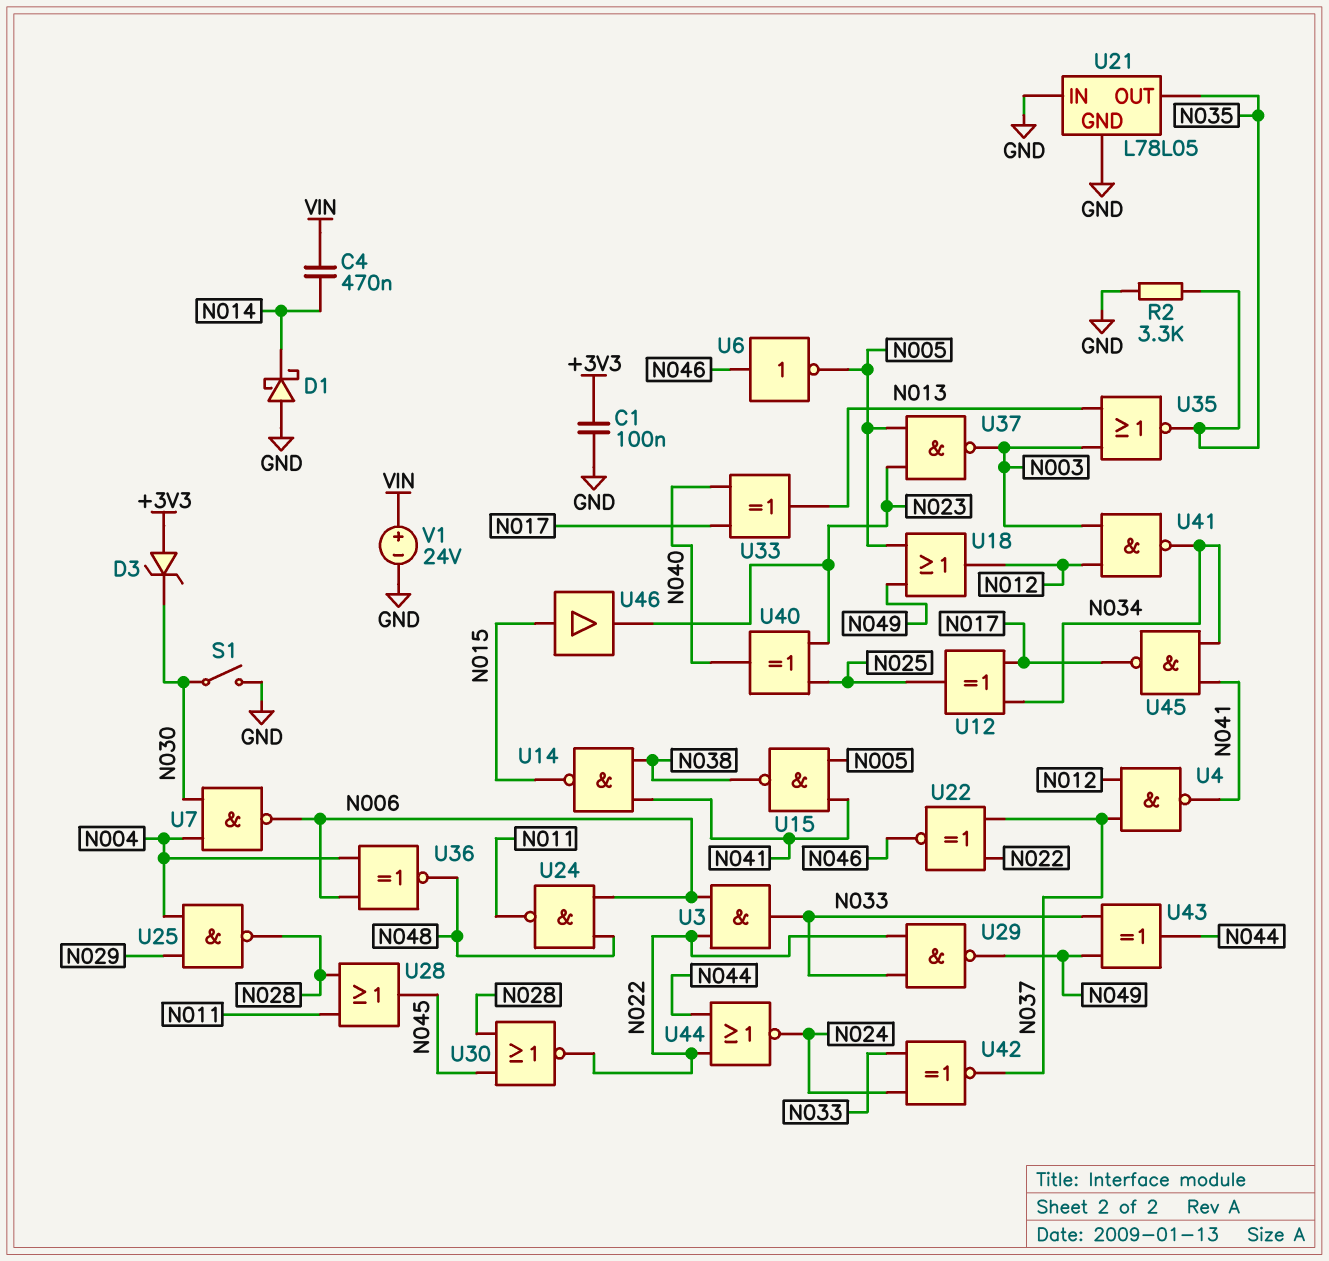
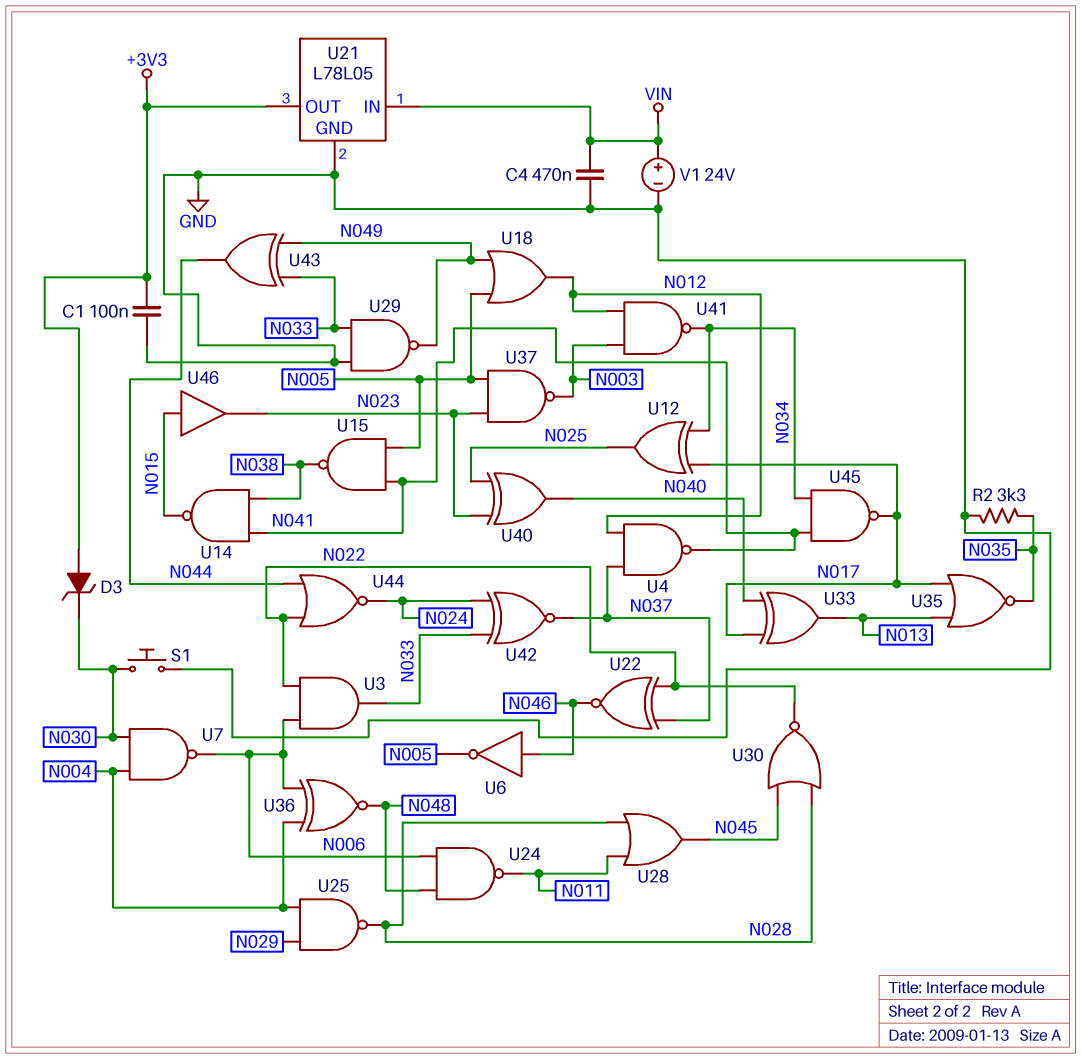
C4: 470nF (N014, VIN) -> 470nF (GND, VIN)
D1: schottky (A GND, K N014) -> none
S1: switch (GND, N030) -> button (GND, N030)
U21 pin IN: GND -> VIN
U21 pin OUT: N035 -> +3V3
U29: NAND (in N022, in N033, out N049) -> NAND (in GND, in N033, out N049)
U35: NOR (in N003, in N013, out N035) -> NOR (in N013, in N017, out N035)

